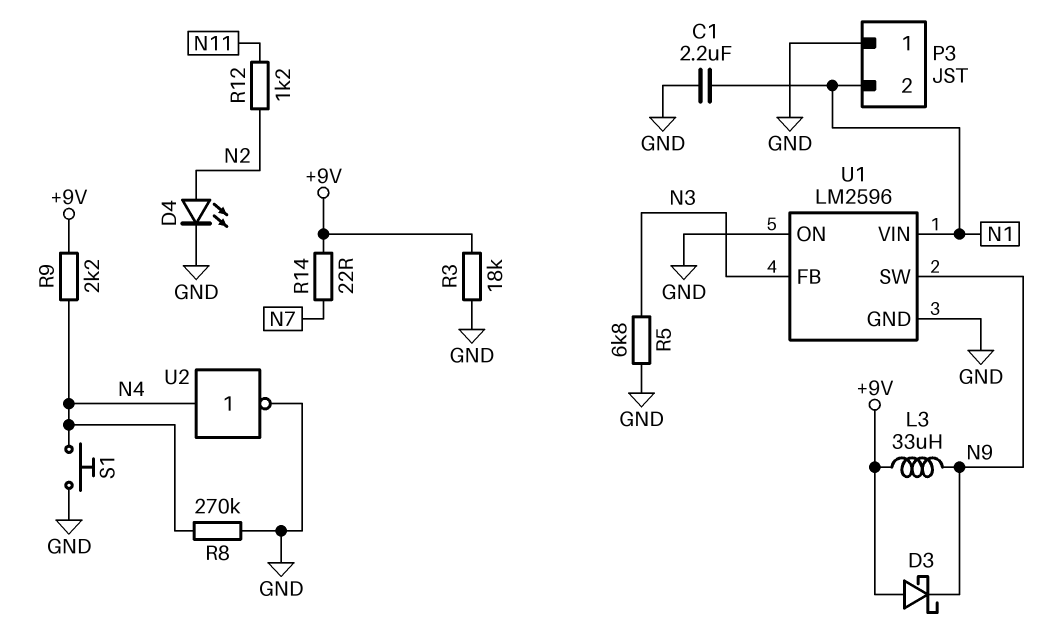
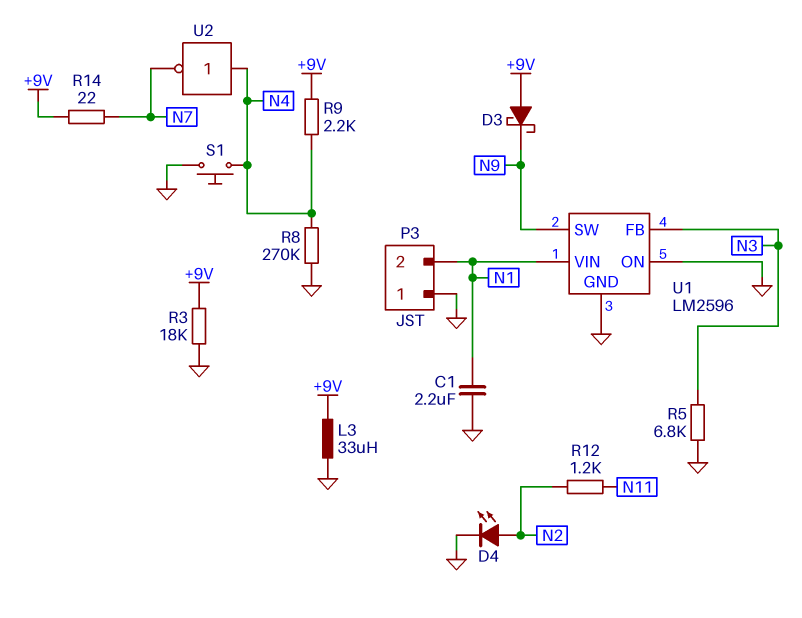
L3: 33uH (+9V, N9) -> 33uH (+9V, GND)
U2: NOT (in N4, out GND) -> NOT (in N4, out N7)

